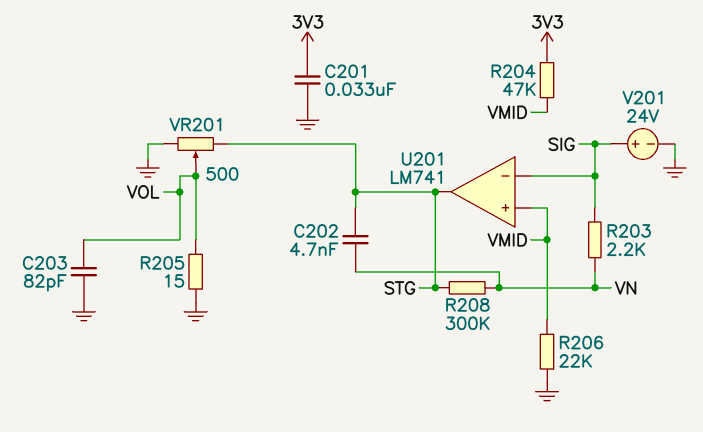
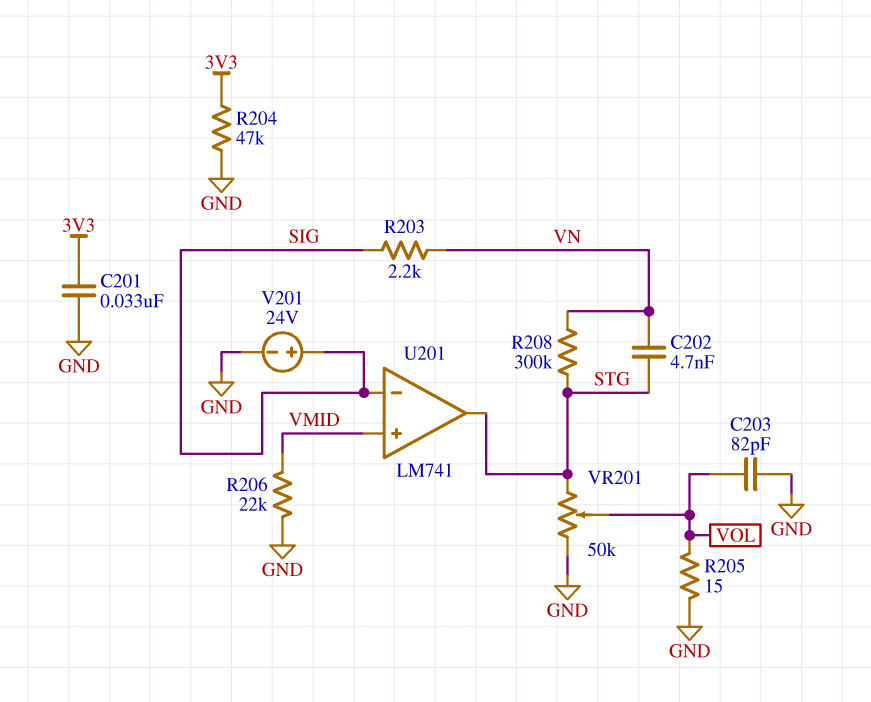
R204: 47k (3V3, VMID) -> 47k (3V3, GND)
VR201: 500 (GND, STG, wiper VOL) -> 50k (GND, STG, wiper VOL)

